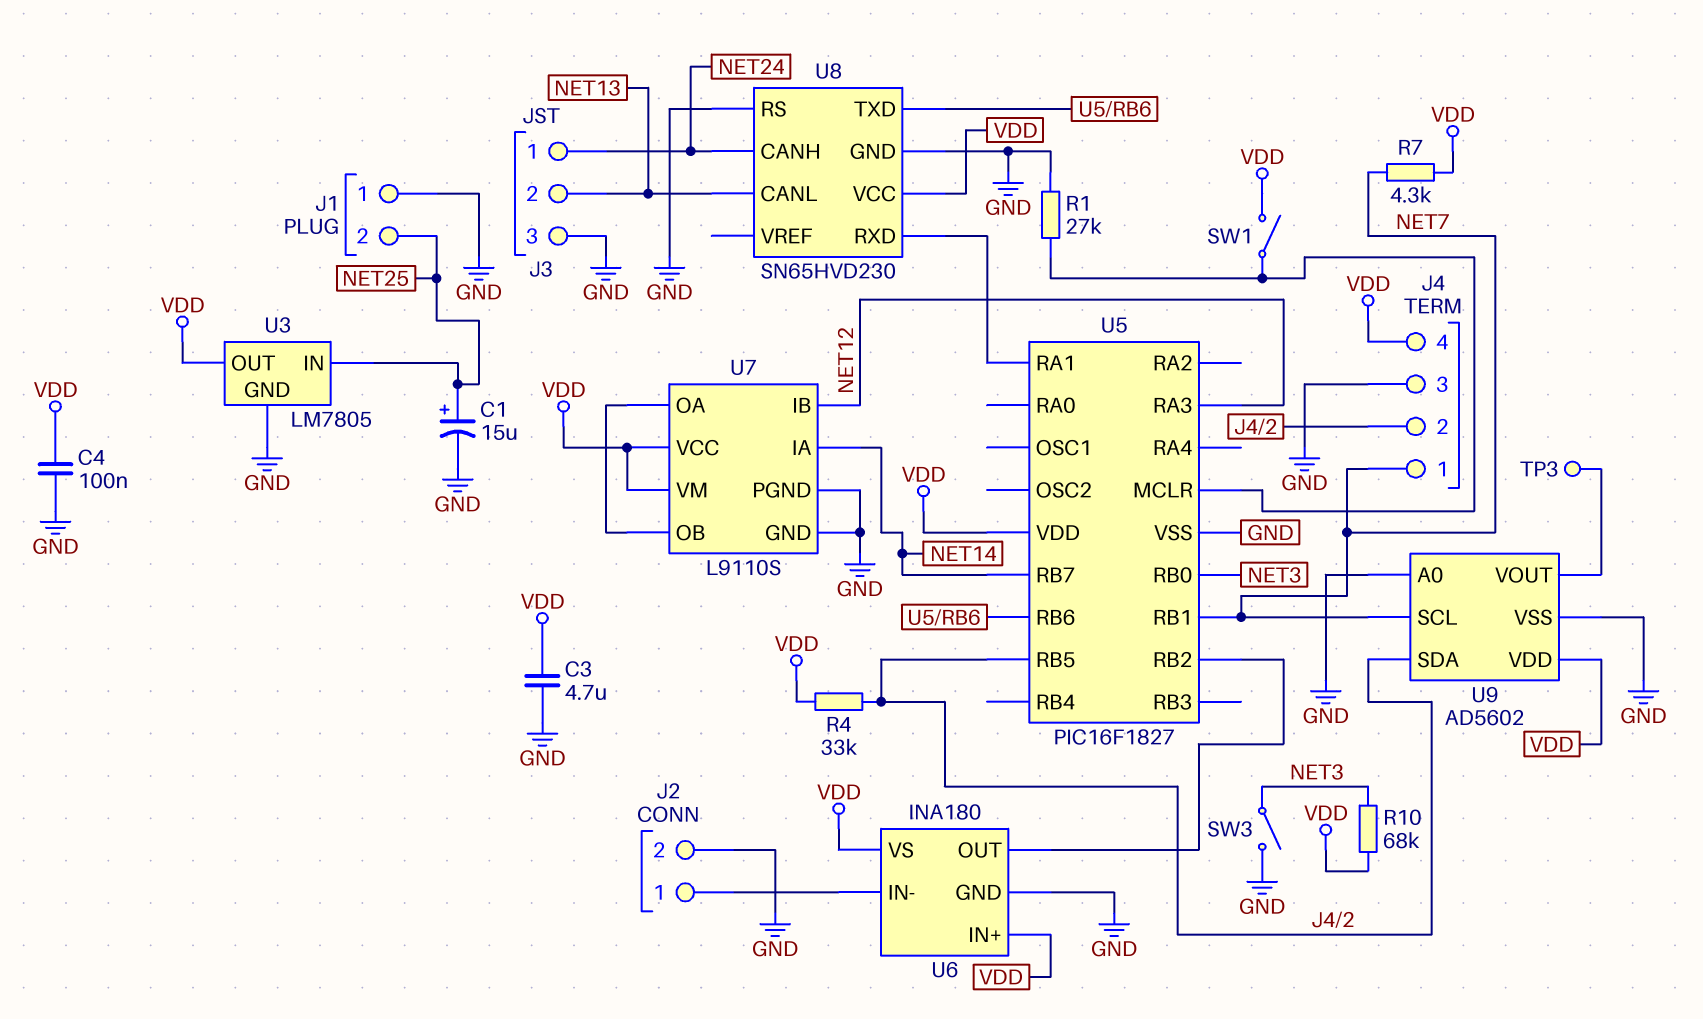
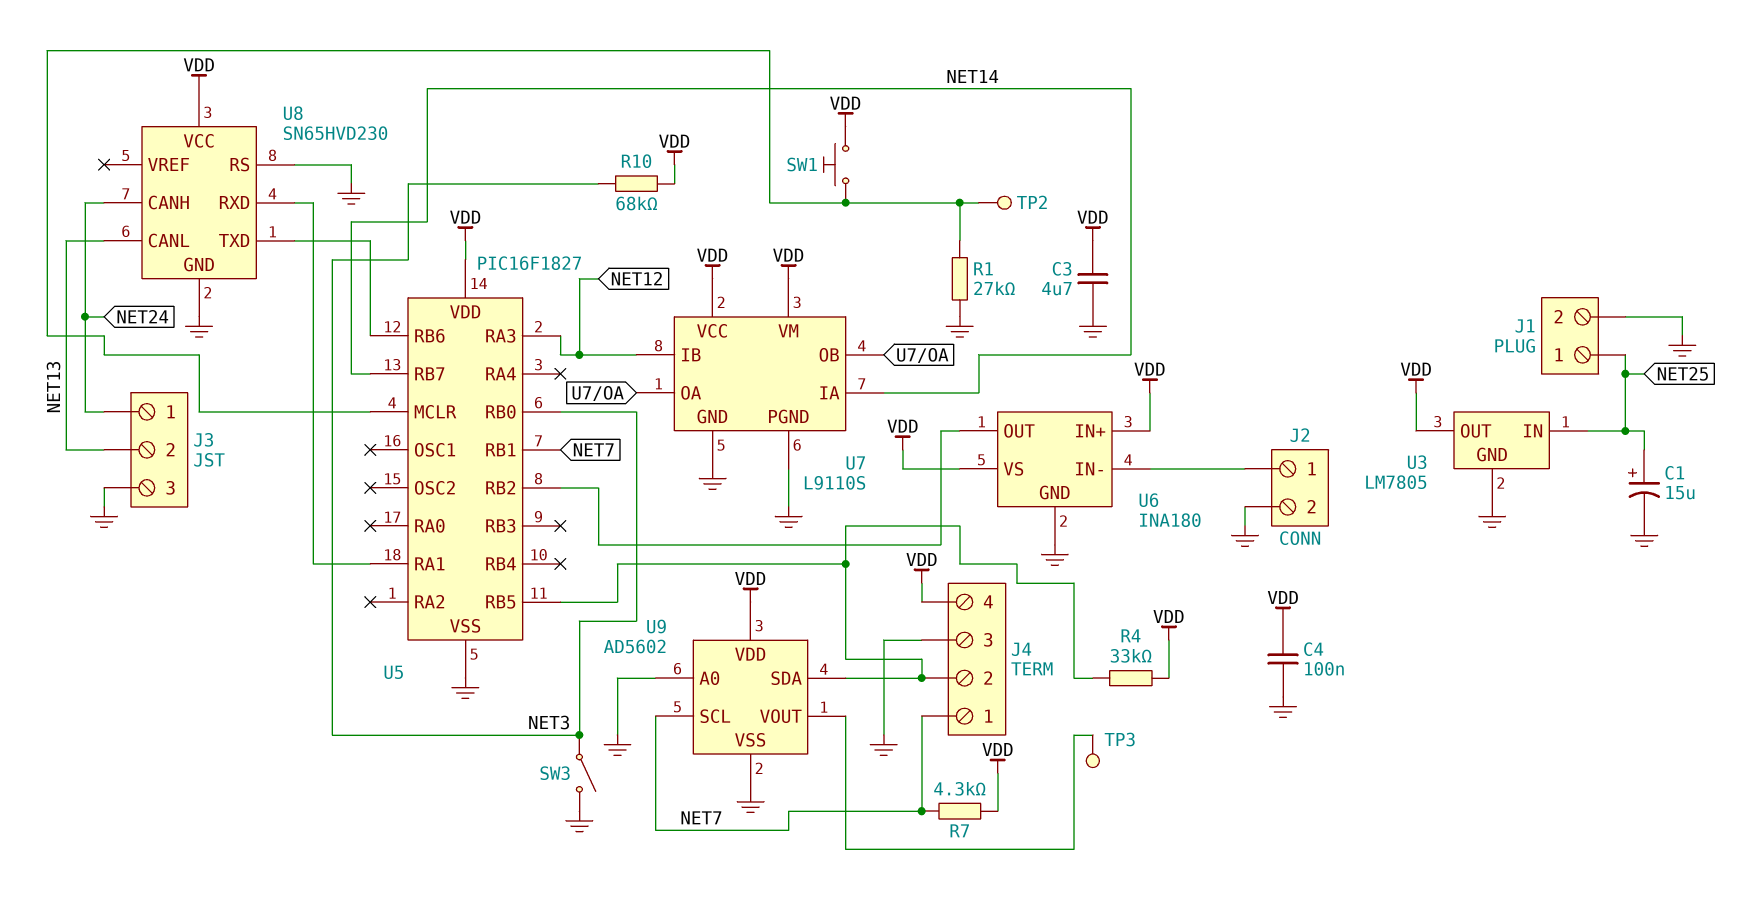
J1 pin 1: GND -> NET25
J1 pin 2: NET25 -> GND
SW1: switch (U5/MCLR, VDD) -> button (U5/MCLR, VDD)
TP2: none -> test point (U5/MCLR)

